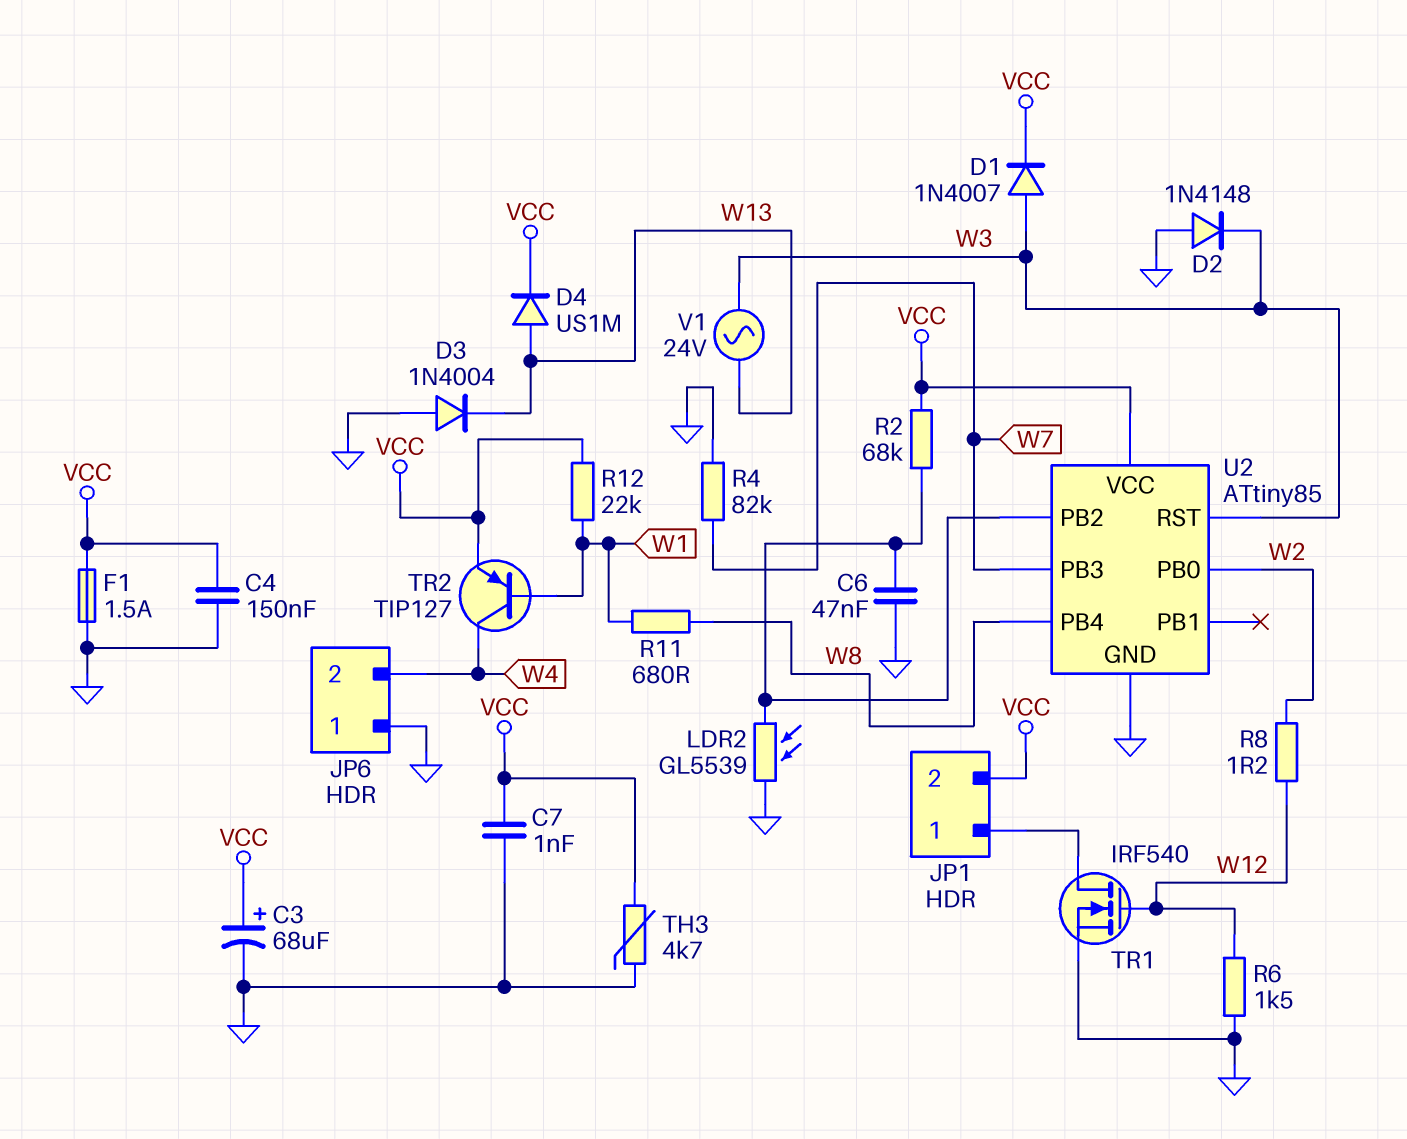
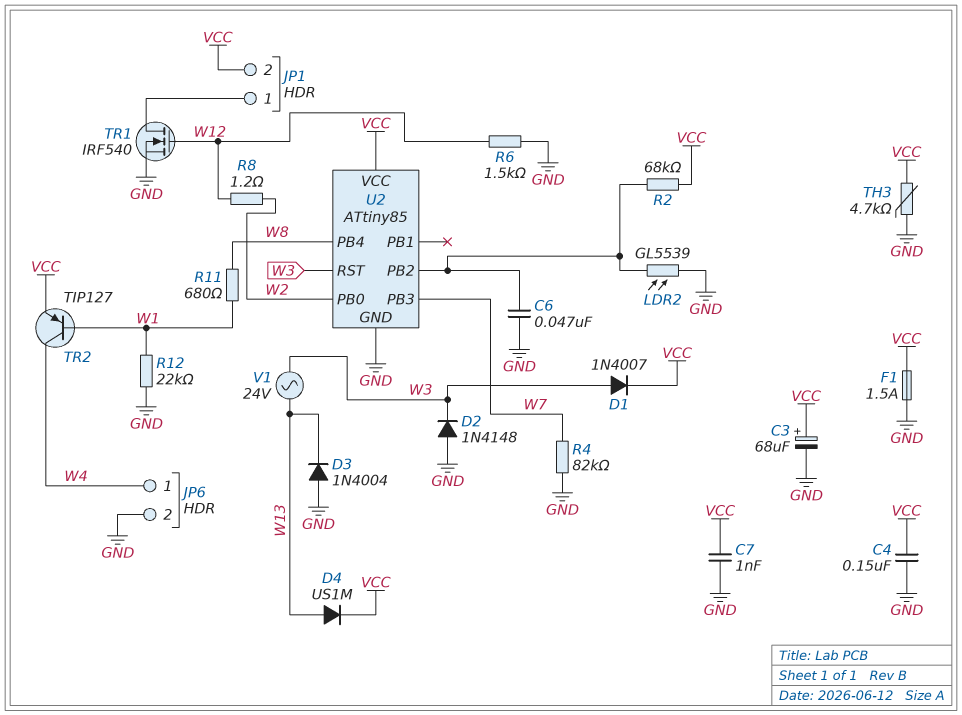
JP6 pin 1: GND -> W4
JP6 pin 2: W4 -> GND
R12: 22k (VCC, W1) -> 22k (GND, W1)

